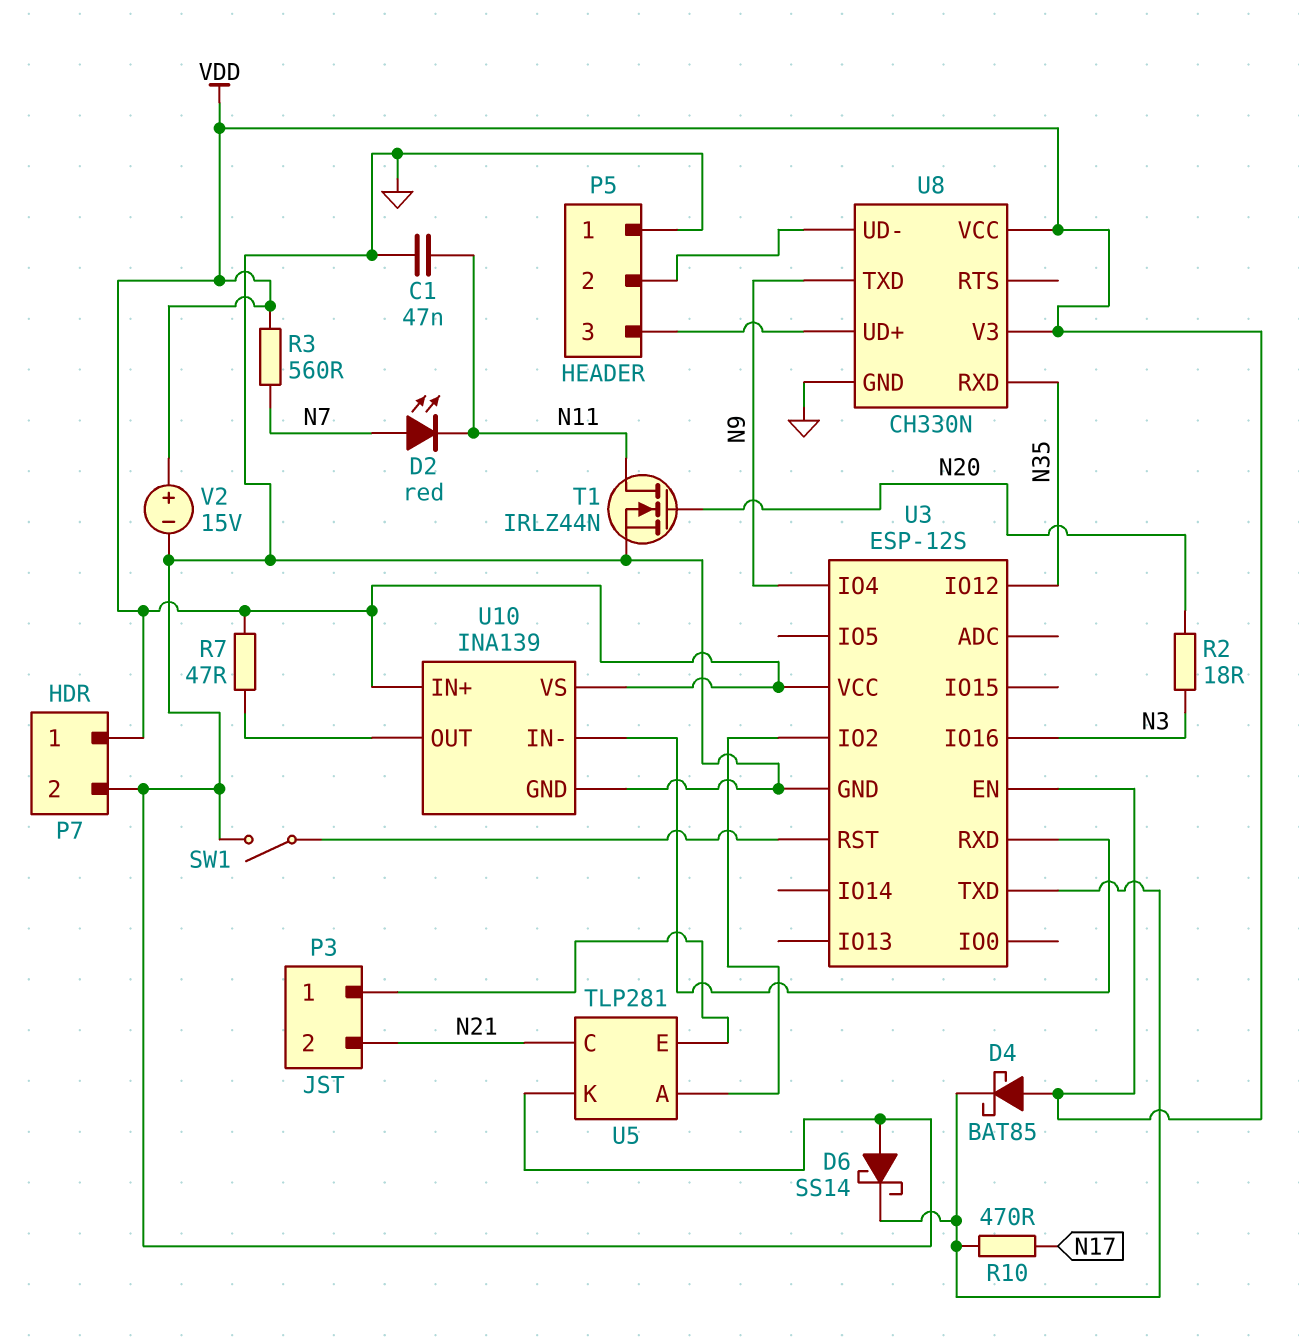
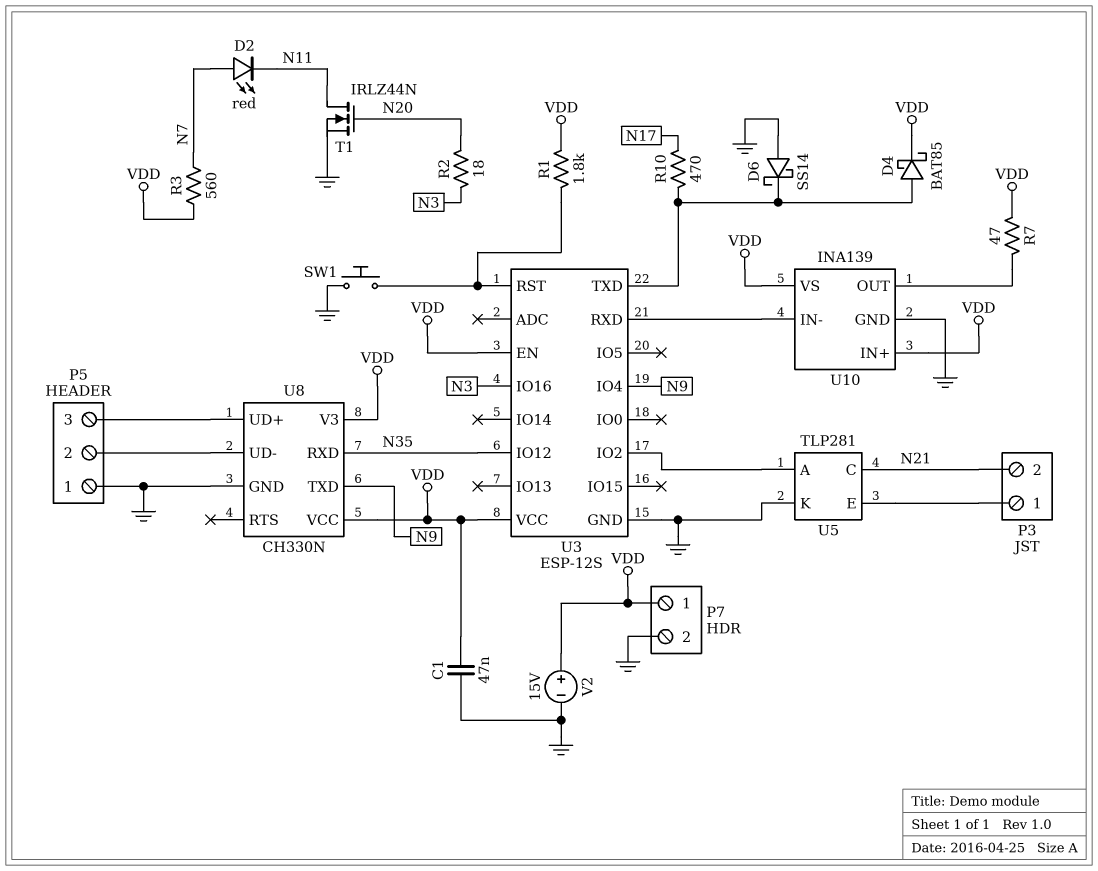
C1: 47nF (GND, N11) -> 47nF (GND, VDD)
D4: schottky BAT85 (A VDD, K U3/TXD) -> schottky BAT85 (A U3/TXD, K VDD)
R1: none -> 1.8k (U3/RST, VDD)
SW1: switch (GND, U3/RST) -> button (GND, U3/RST)

